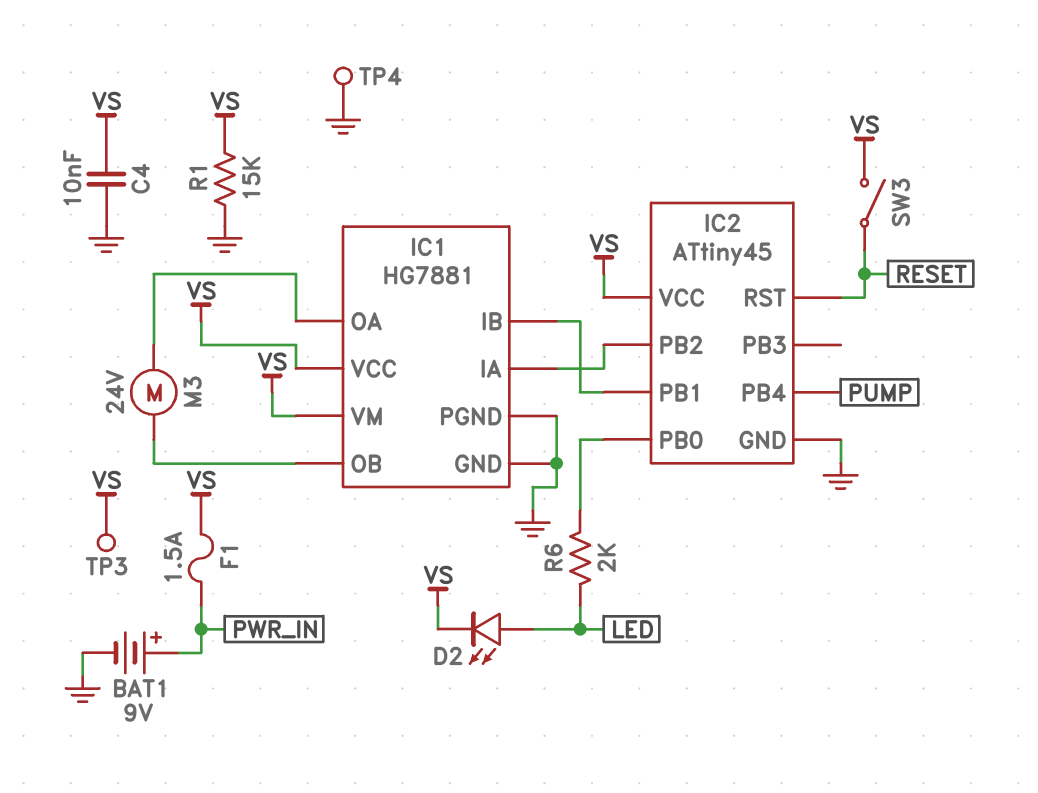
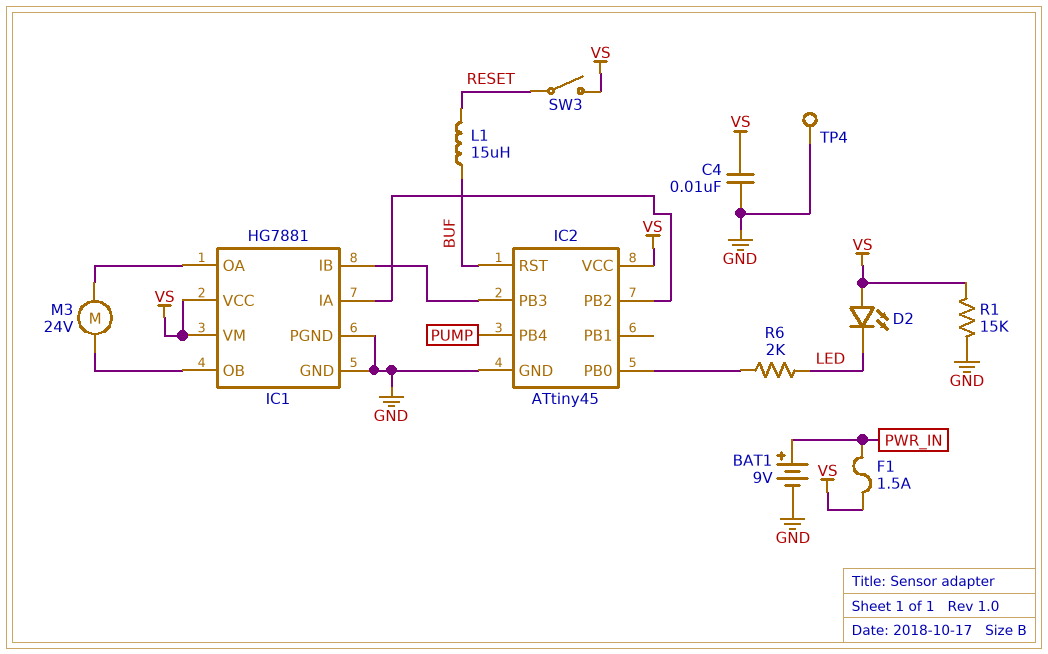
D2: LED (A LED, K VS) -> LED (A VS, K LED)
IC2 pin PB1: IC1/IB -> none
IC2 pin PB3: none -> IC1/IB
IC2 pin RST: RESET -> BUF
L1: none -> 15uH (BUF, RESET)
TP3: test point (VS) -> none

